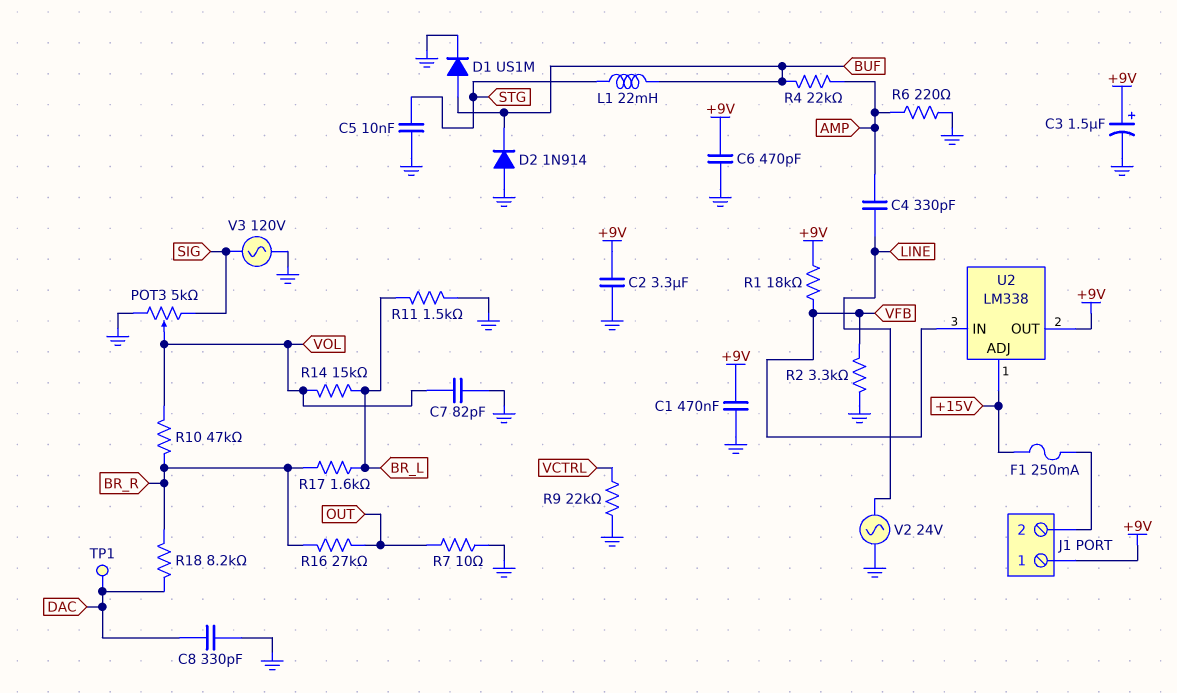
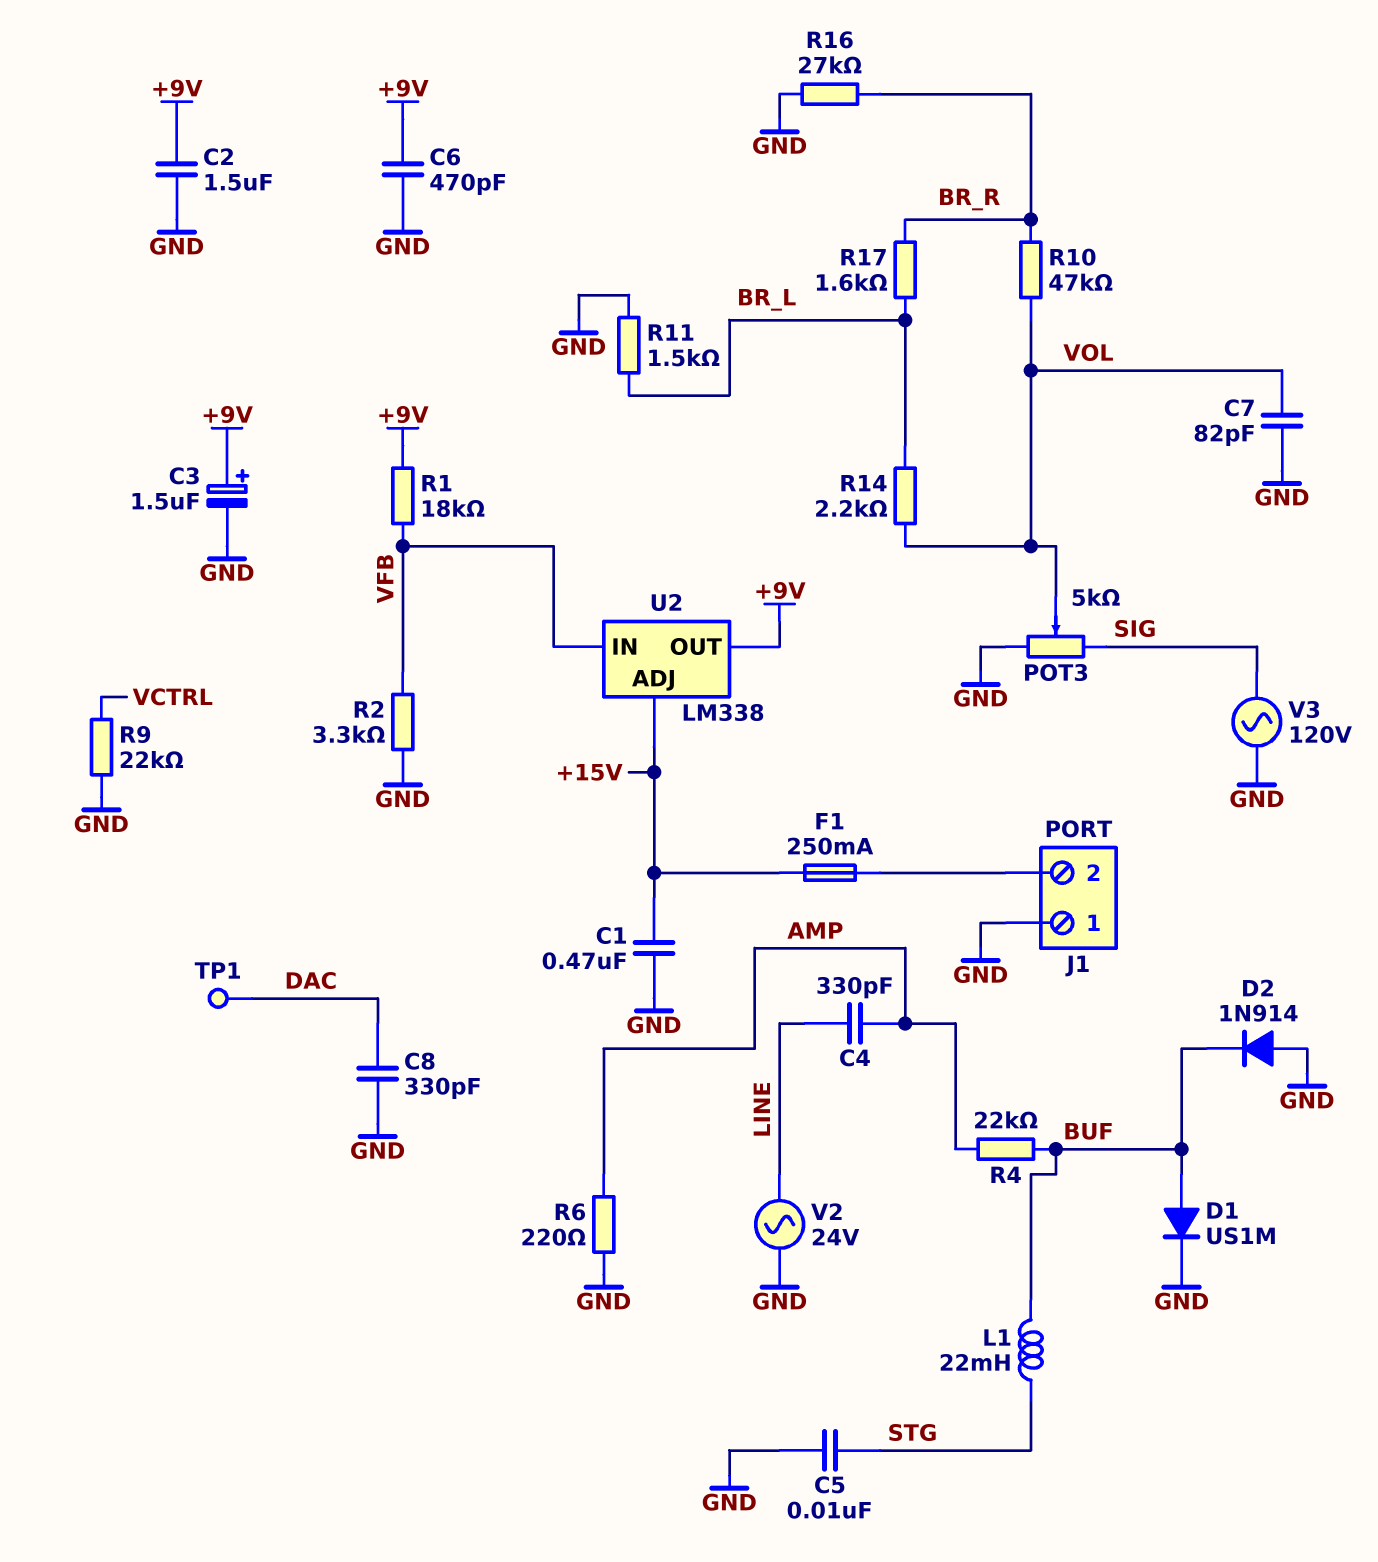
C1: 470nF (+9V, GND) -> 470nF (+15V, GND)
C2: 3.3uF (+9V, GND) -> 1.5uF (+9V, GND)
J1 pin 1: +9V -> GND
R7: 10 (GND, OUT) -> none
R14: 15k (BR_L, VOL) -> 2.2k (BR_L, VOL)
R16: 27k (BR_R, OUT) -> 27k (BR_R, GND)
R18: 8.2k (BR_R, DAC) -> none

